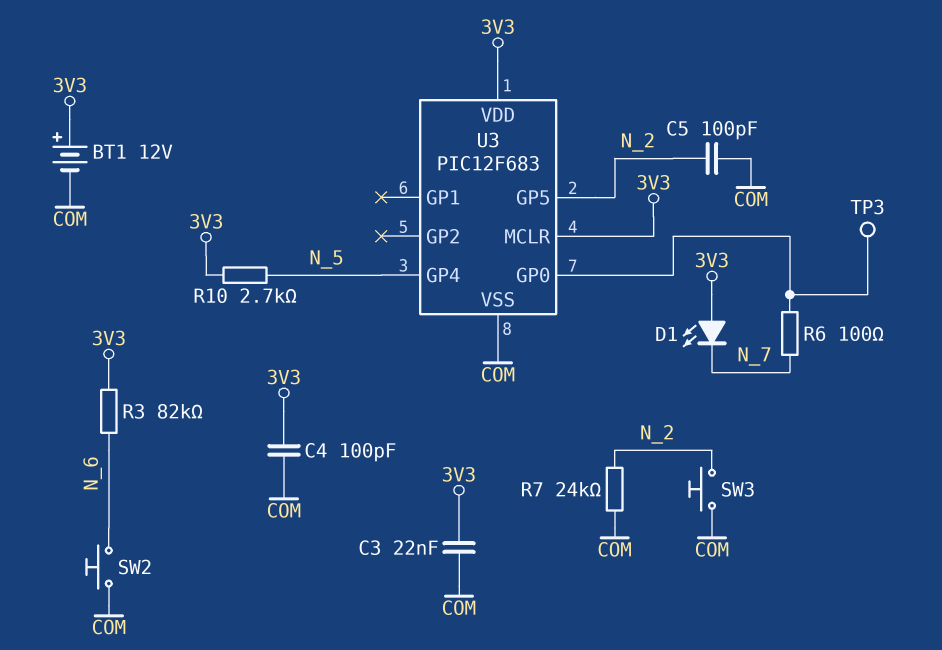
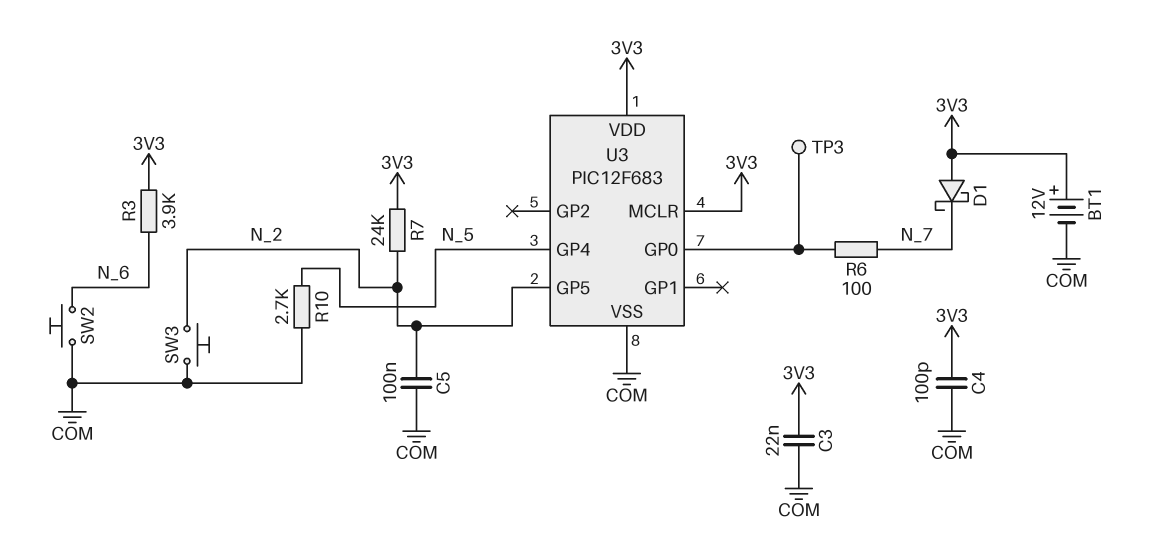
C5: 100pF (COM, N_2) -> 100nF (COM, N_2)
D1: LED (A 3V3, K N_7) -> schottky (A 3V3, K N_7)
R3: 82k (3V3, N_6) -> 3.9k (3V3, N_6)
R7: 24k (COM, N_2) -> 24k (3V3, N_2)
R10: 2.7k (3V3, N_5) -> 2.7k (COM, N_5)

